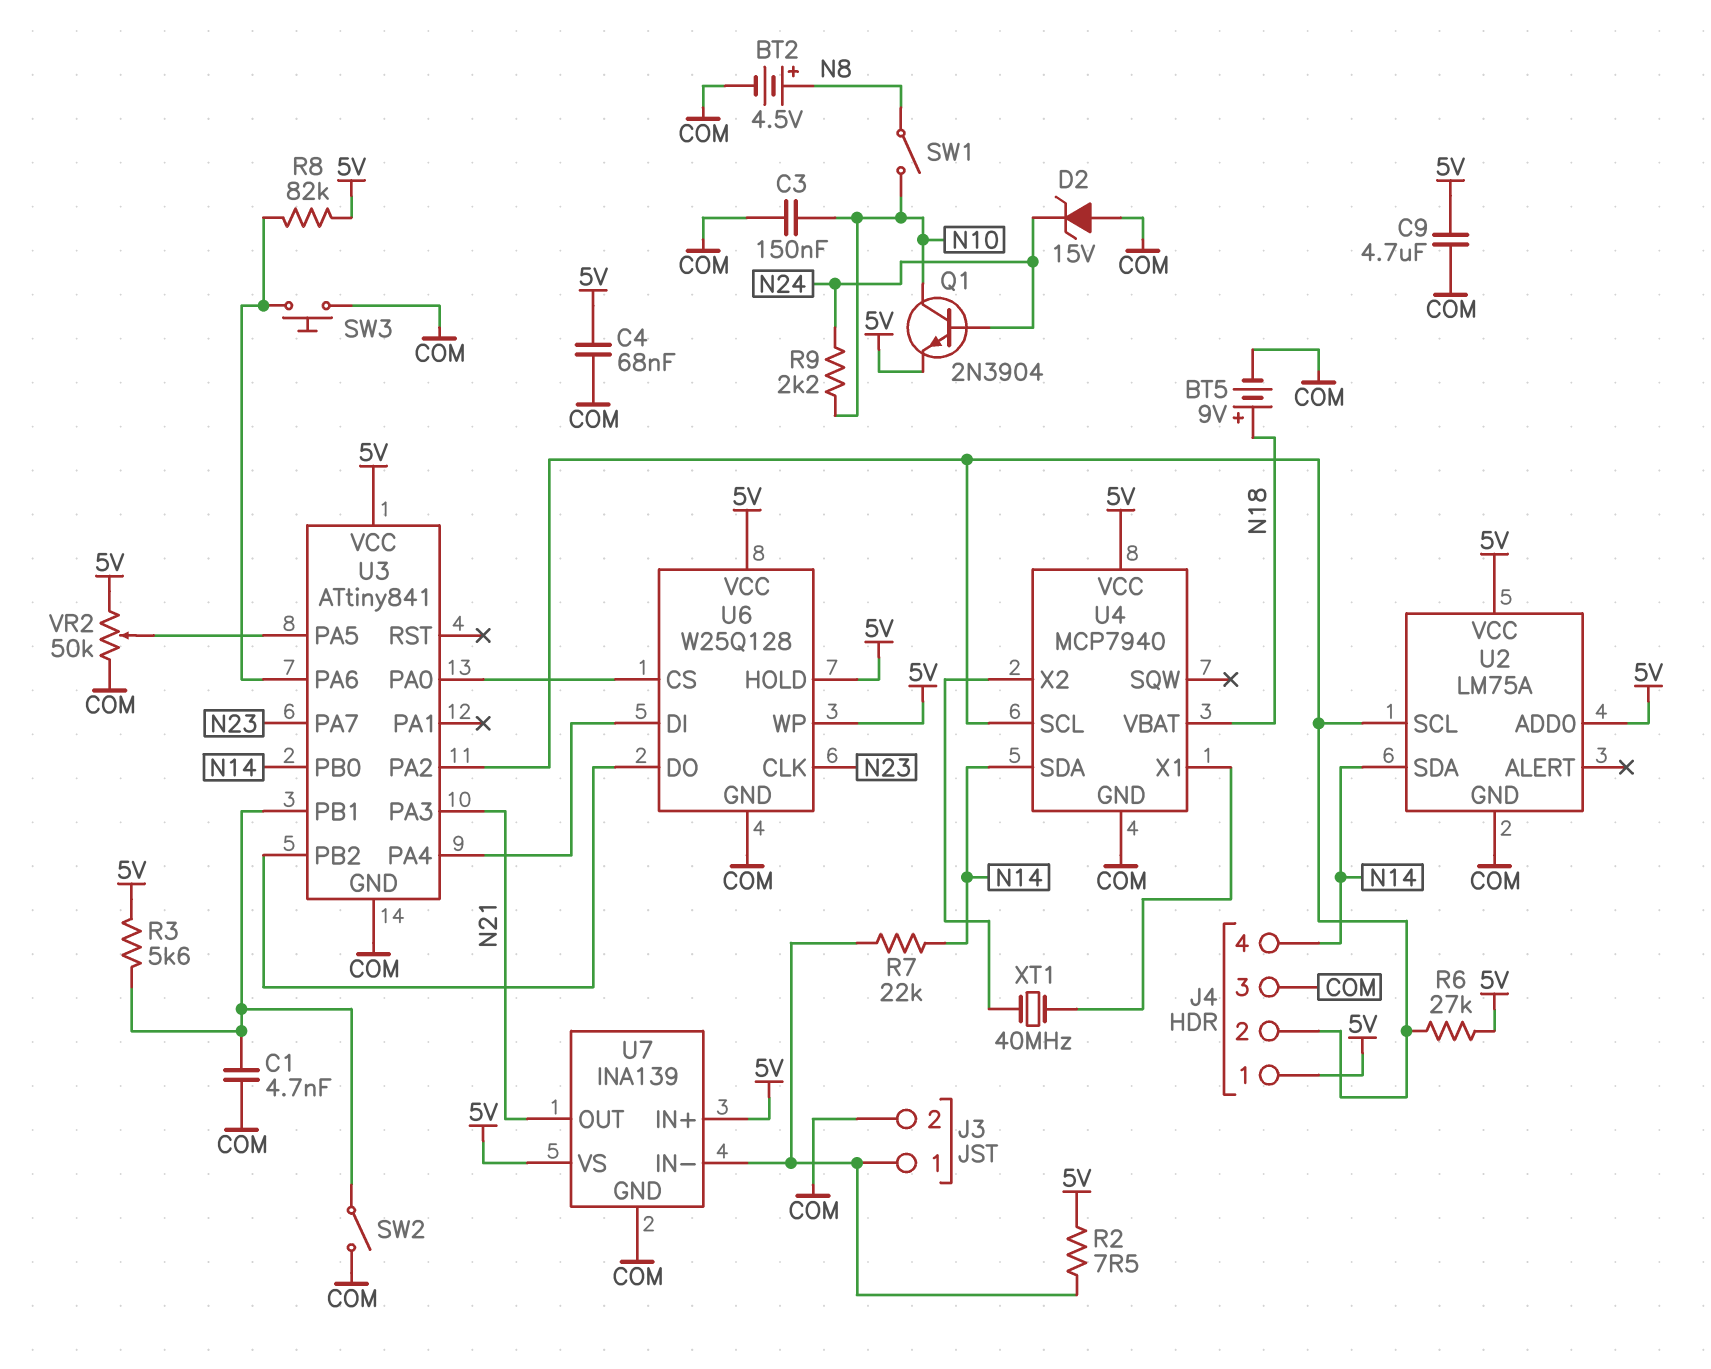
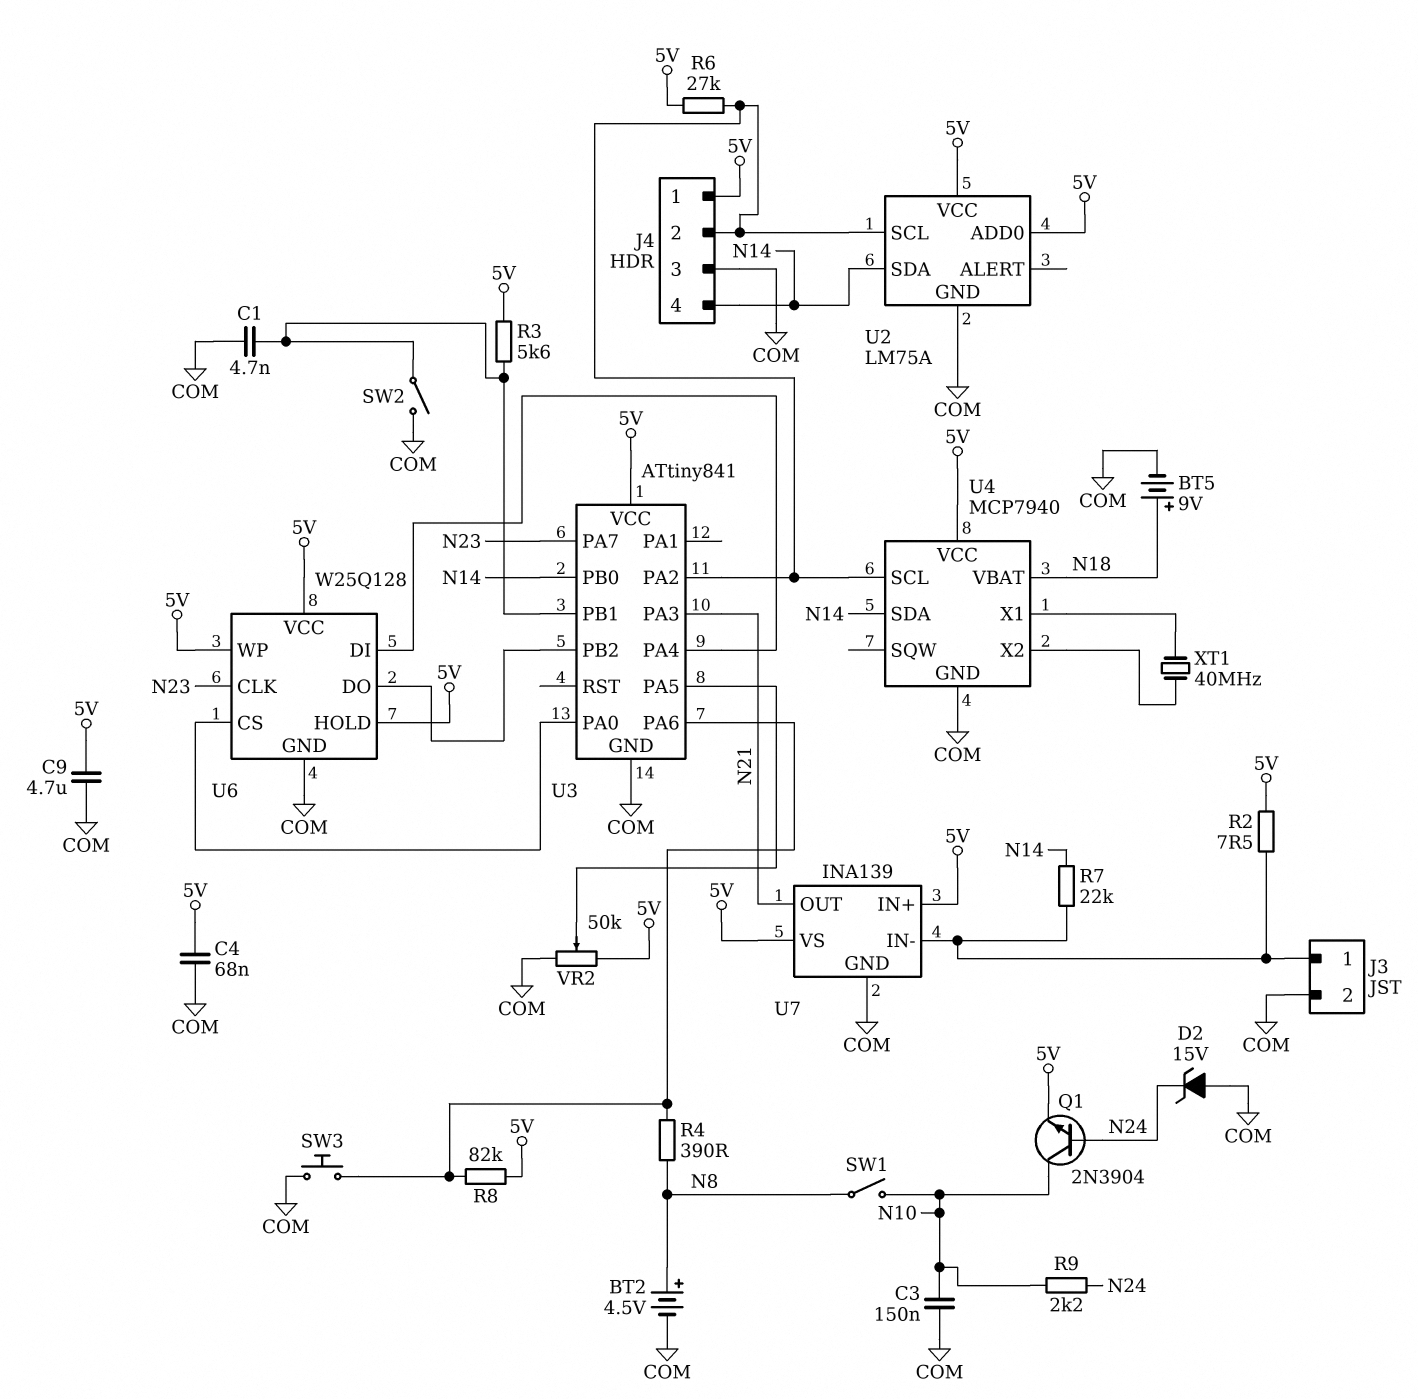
R4: none -> 390 (N8, U3/PA6)

